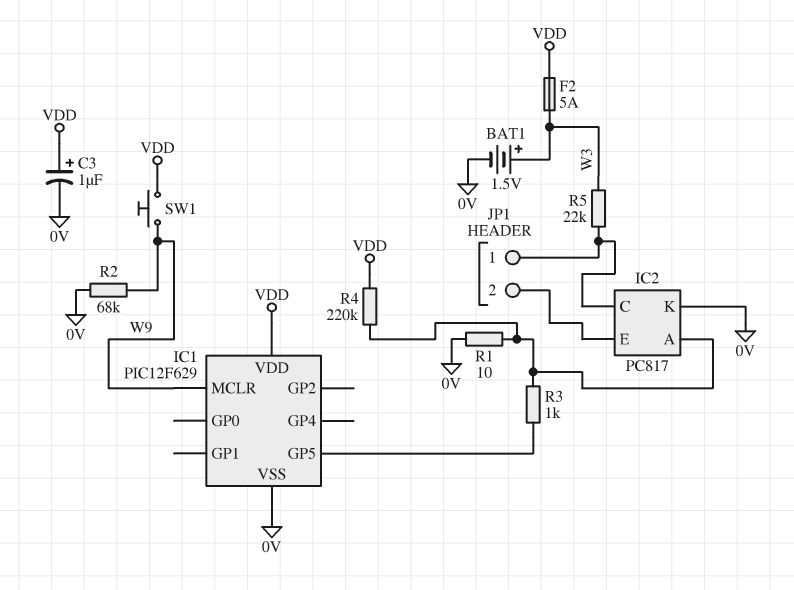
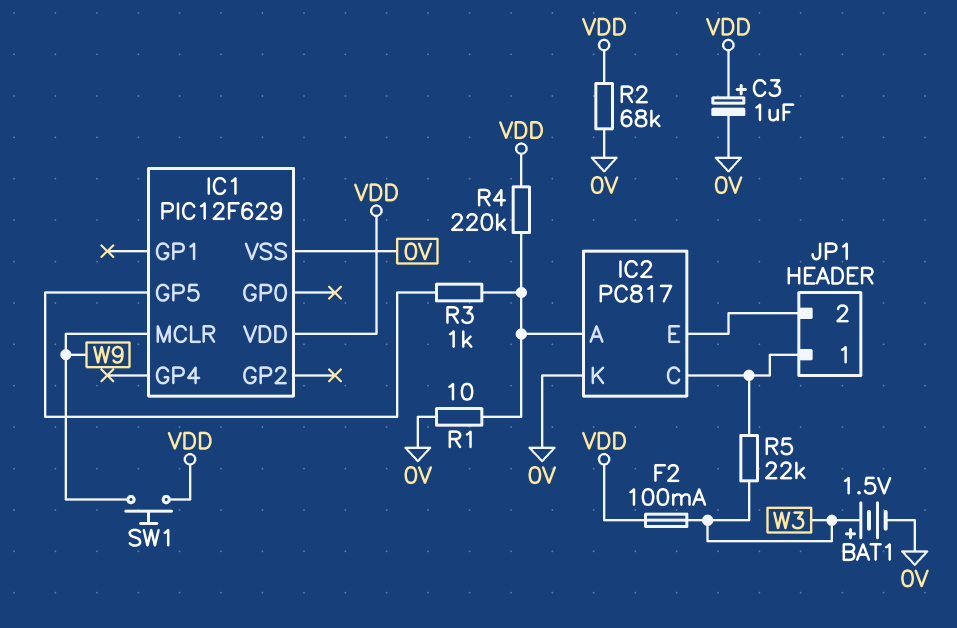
F2: 5A (VDD, W3) -> 100mA (VDD, W3)
R2: 68k (0V, W9) -> 68k (0V, VDD)

